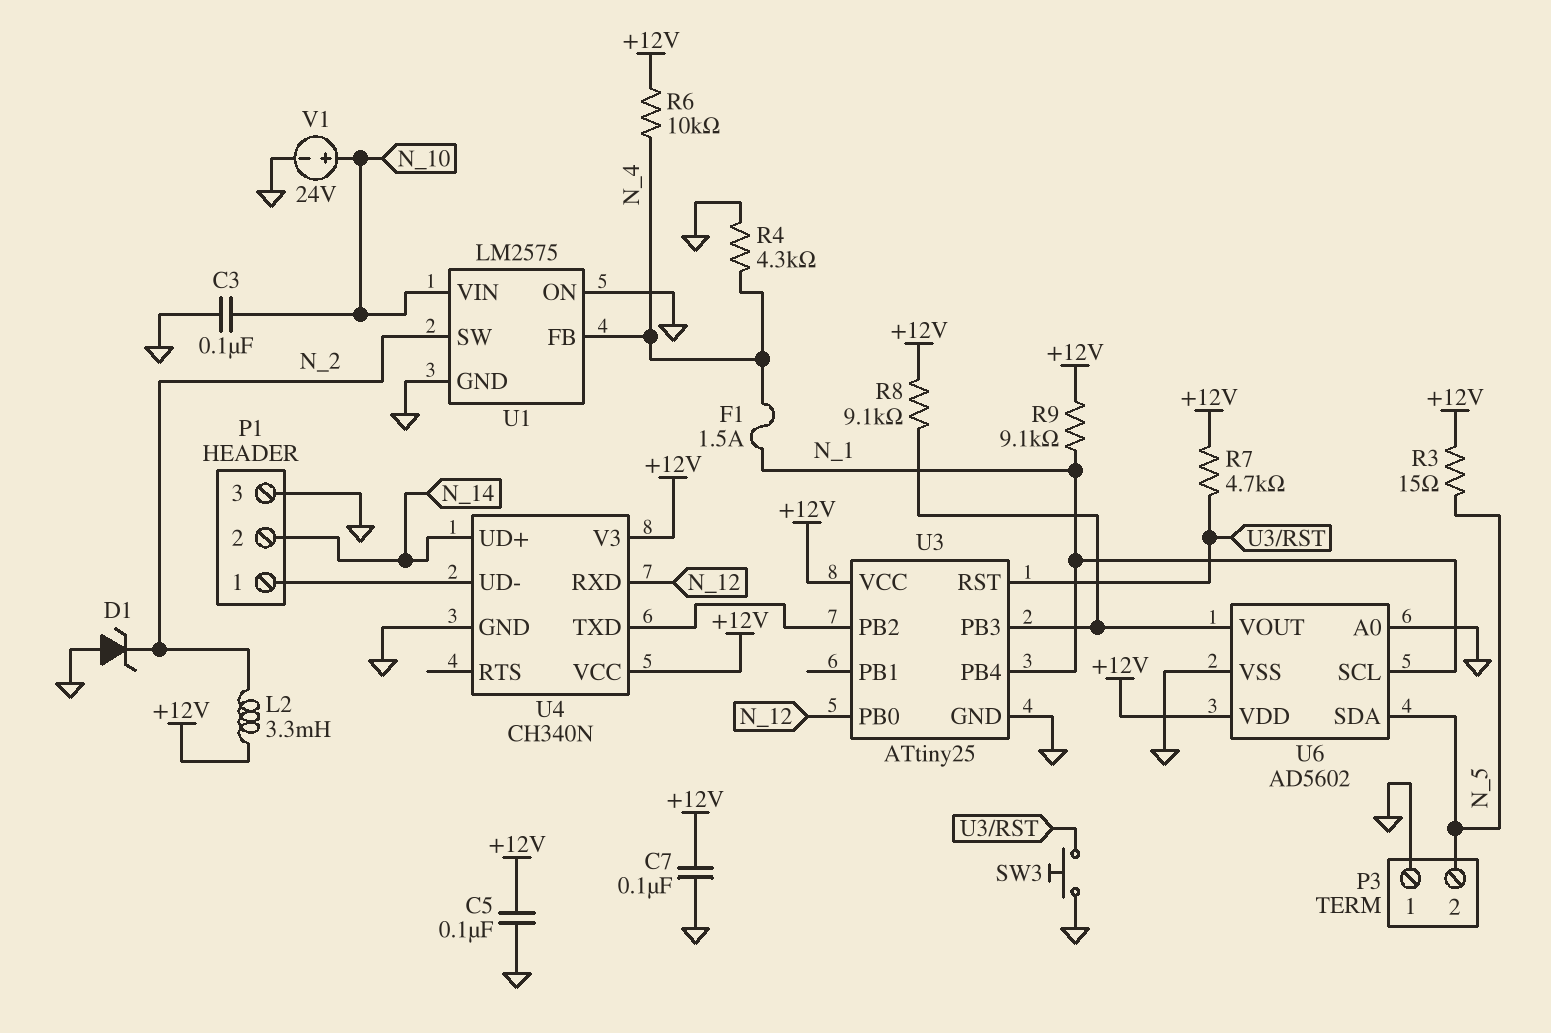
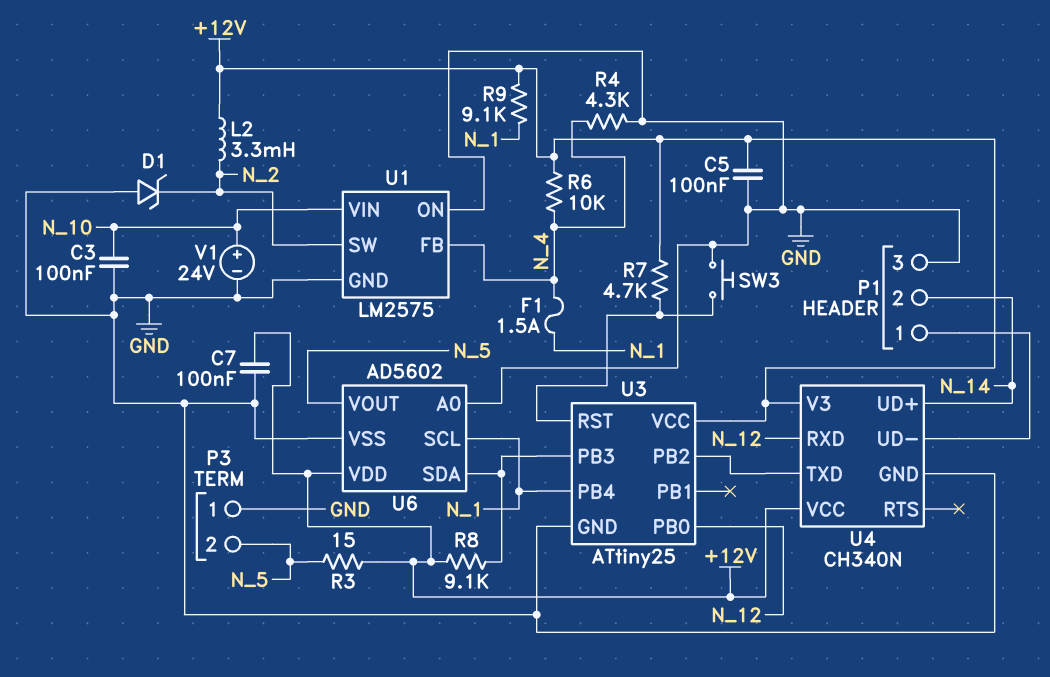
U6 pin SDA: N_5 -> U3/PB3
U6 pin VOUT: U3/PB3 -> N_5

